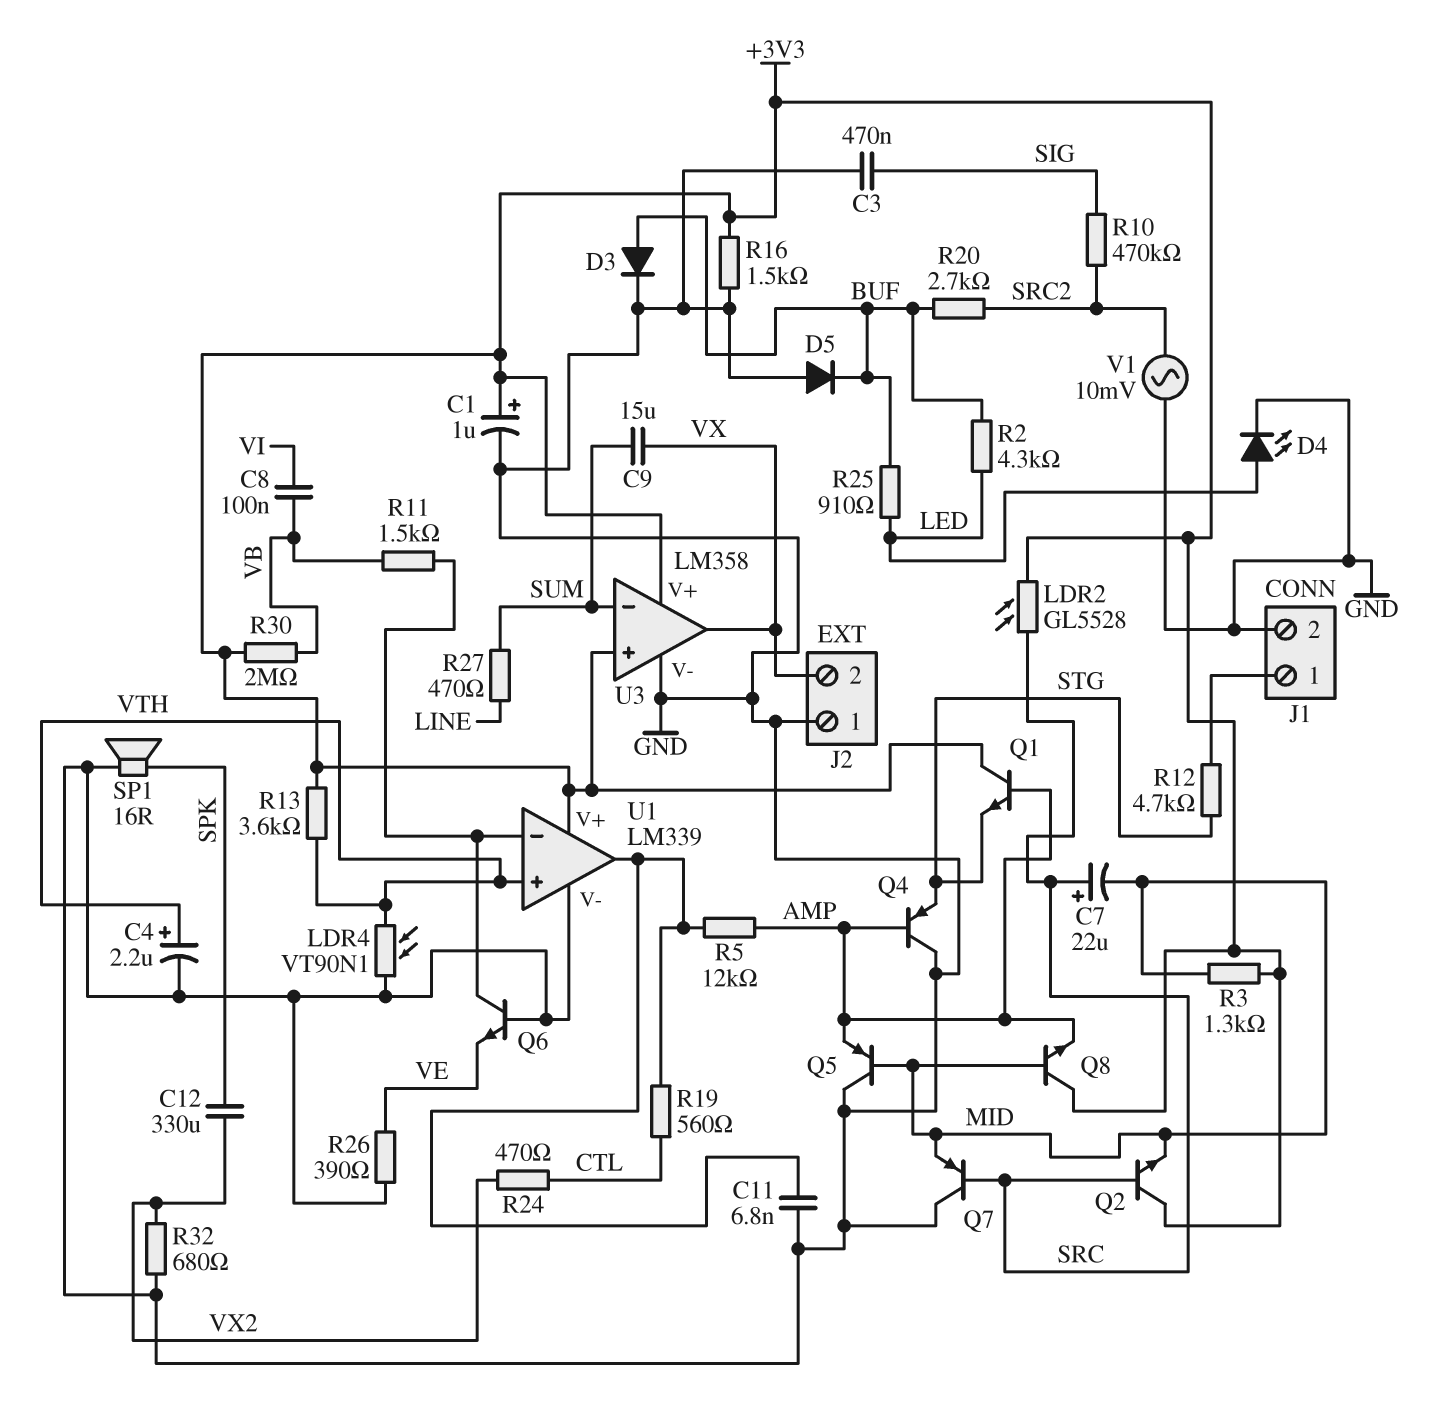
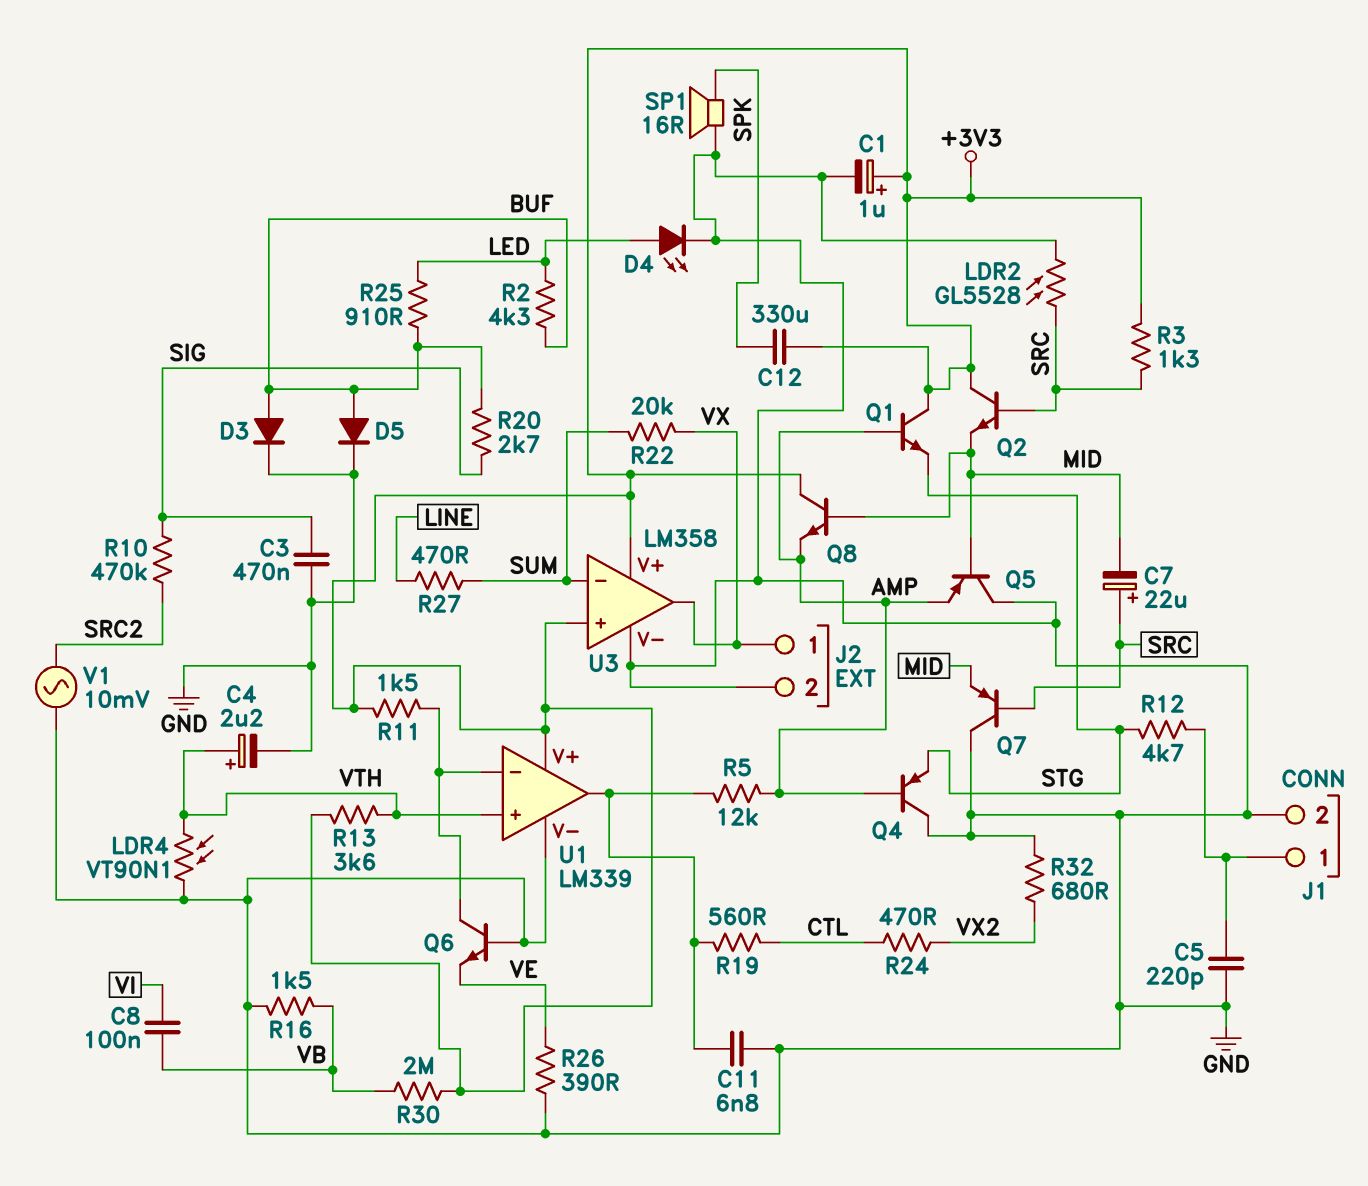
C5: none -> 220pF (GND, J1/1)
C9: 15uF (SUM, VX) -> none
C12: 330uF (SPK, VX2) -> 330uF (+3V3, SPK)
D5: diode (A GND, K BUF) -> diode (A BUF, K GND)
J2 pin 1: GND -> VX
J2 pin 2: VX -> GND
LDR2: GL5528 (+3V3, SRC) -> GL5528 (GND, SRC)
R3: 1.3k (+3V3, MID) -> 1.3k (+3V3, SRC)
R11: 1.5k (U1/in-, VB) -> 1.5k (+3V3, U1/in-)
R16: 1.5k (+3V3, GND) -> 1.5k (GND, VB)
R20: 2.7k (BUF, SRC2) -> 2.7k (BUF, SIG)
R22: none -> 20k (SUM, VX)

